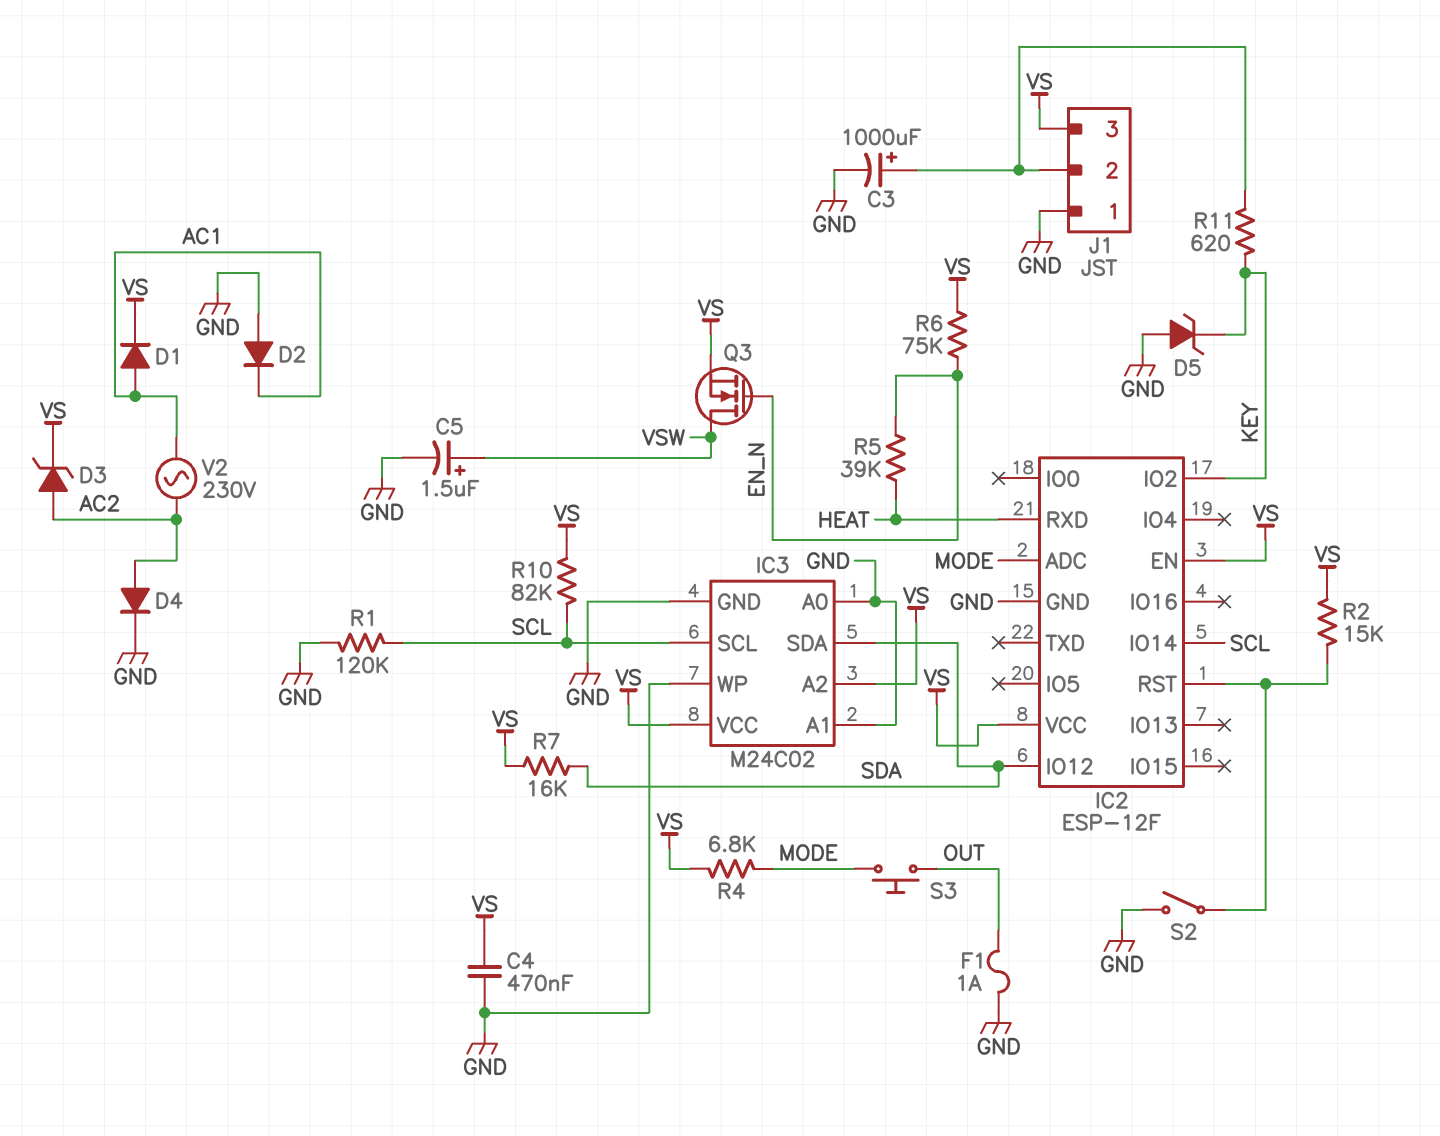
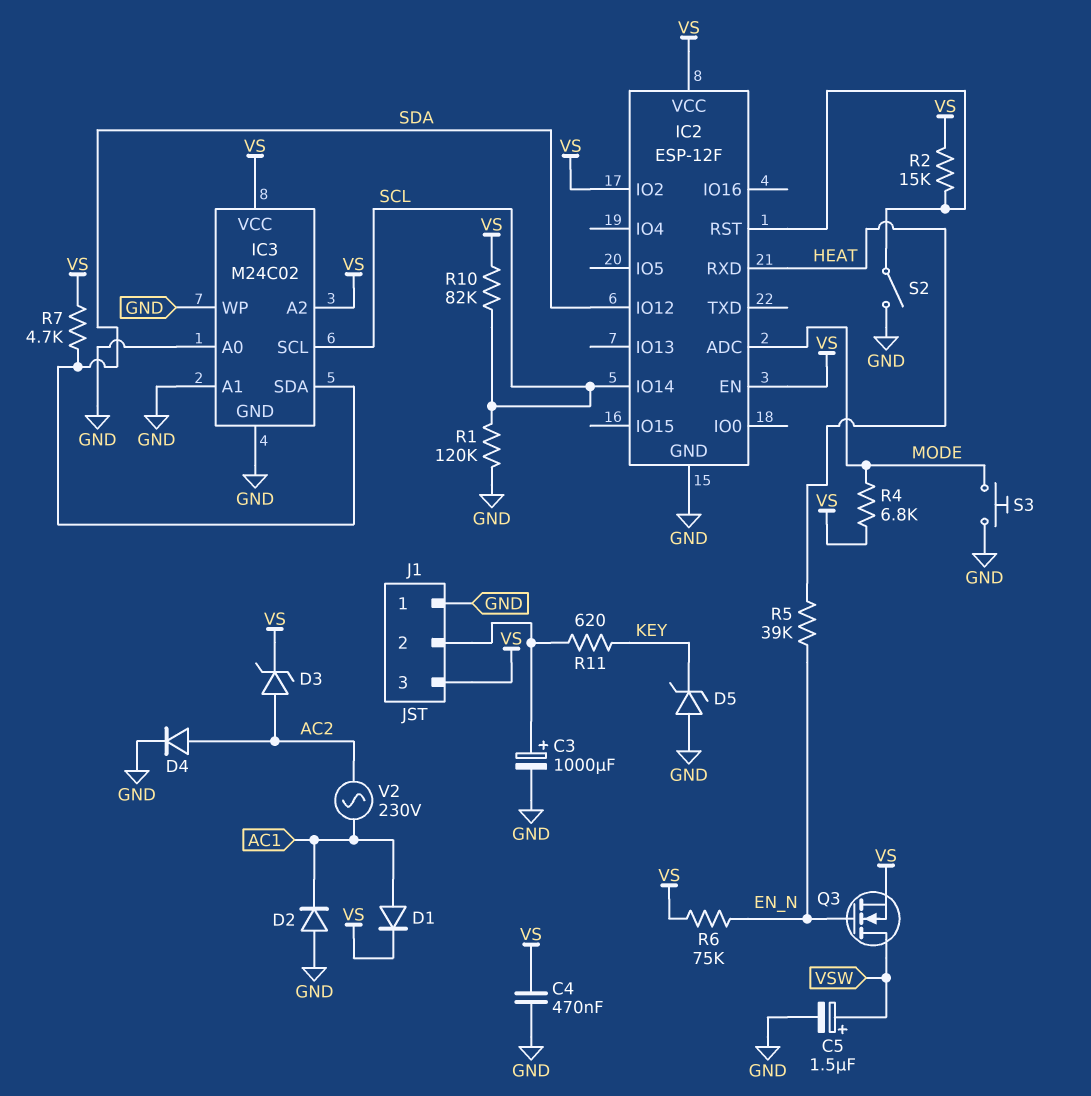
F1: 1A (GND, OUT) -> none
IC2 pin IO2: KEY -> VS
R7: 16k (SDA, VS) -> 4.7k (SDA, VS)
S3: button (MODE, OUT) -> button (GND, MODE)

